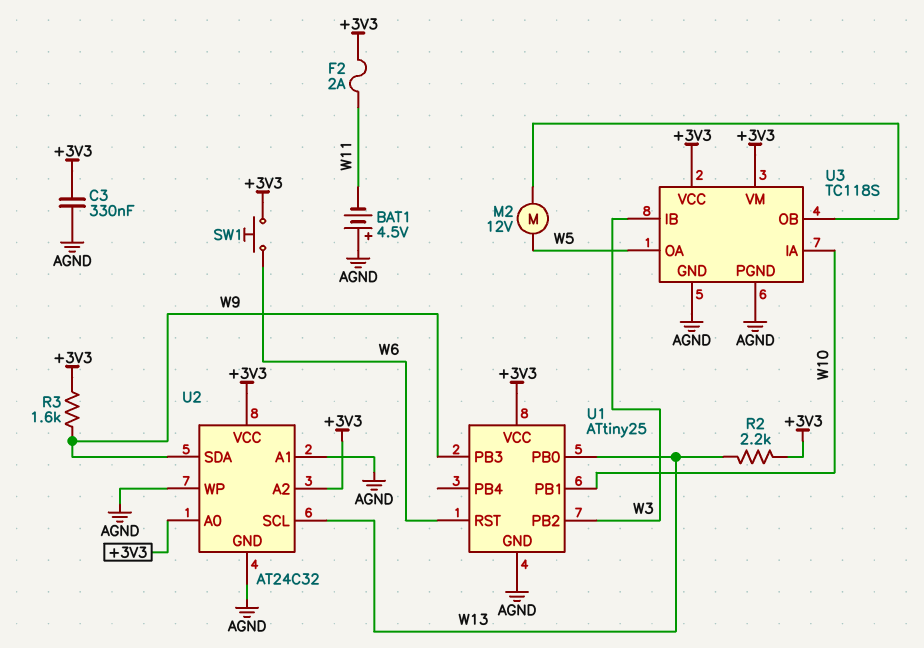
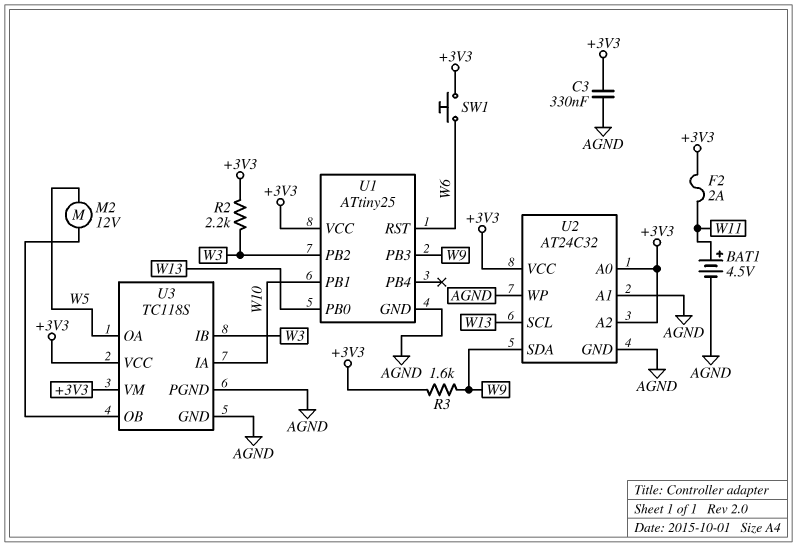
BAT1: 4.5V (plus AGND, minus W11) -> 4.5V (plus W11, minus AGND)
R2: 2.2k (+3V3, W13) -> 2.2k (+3V3, W3)

